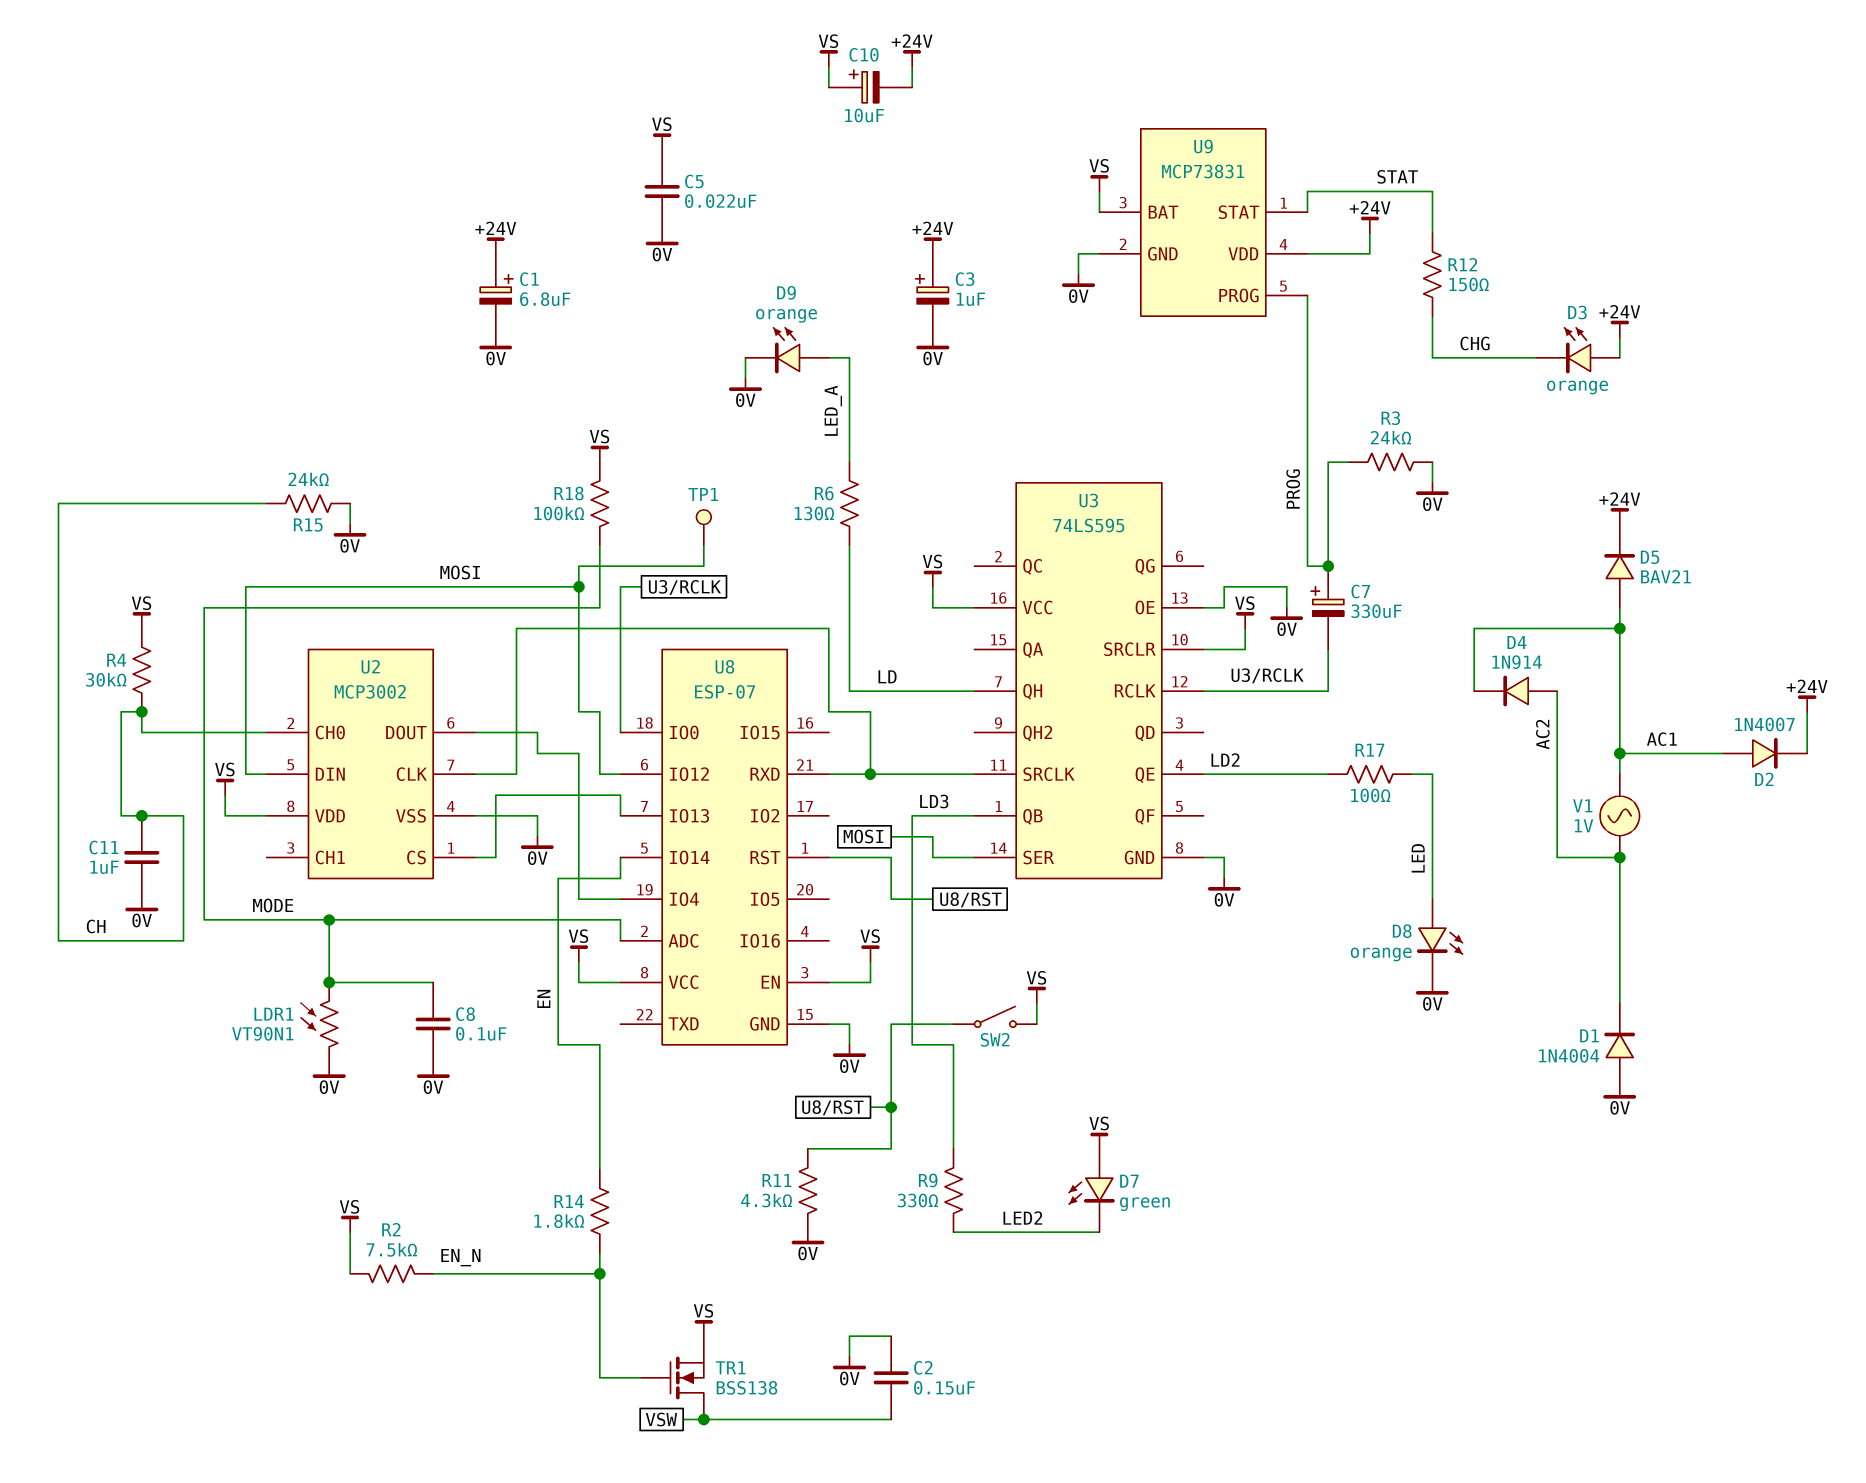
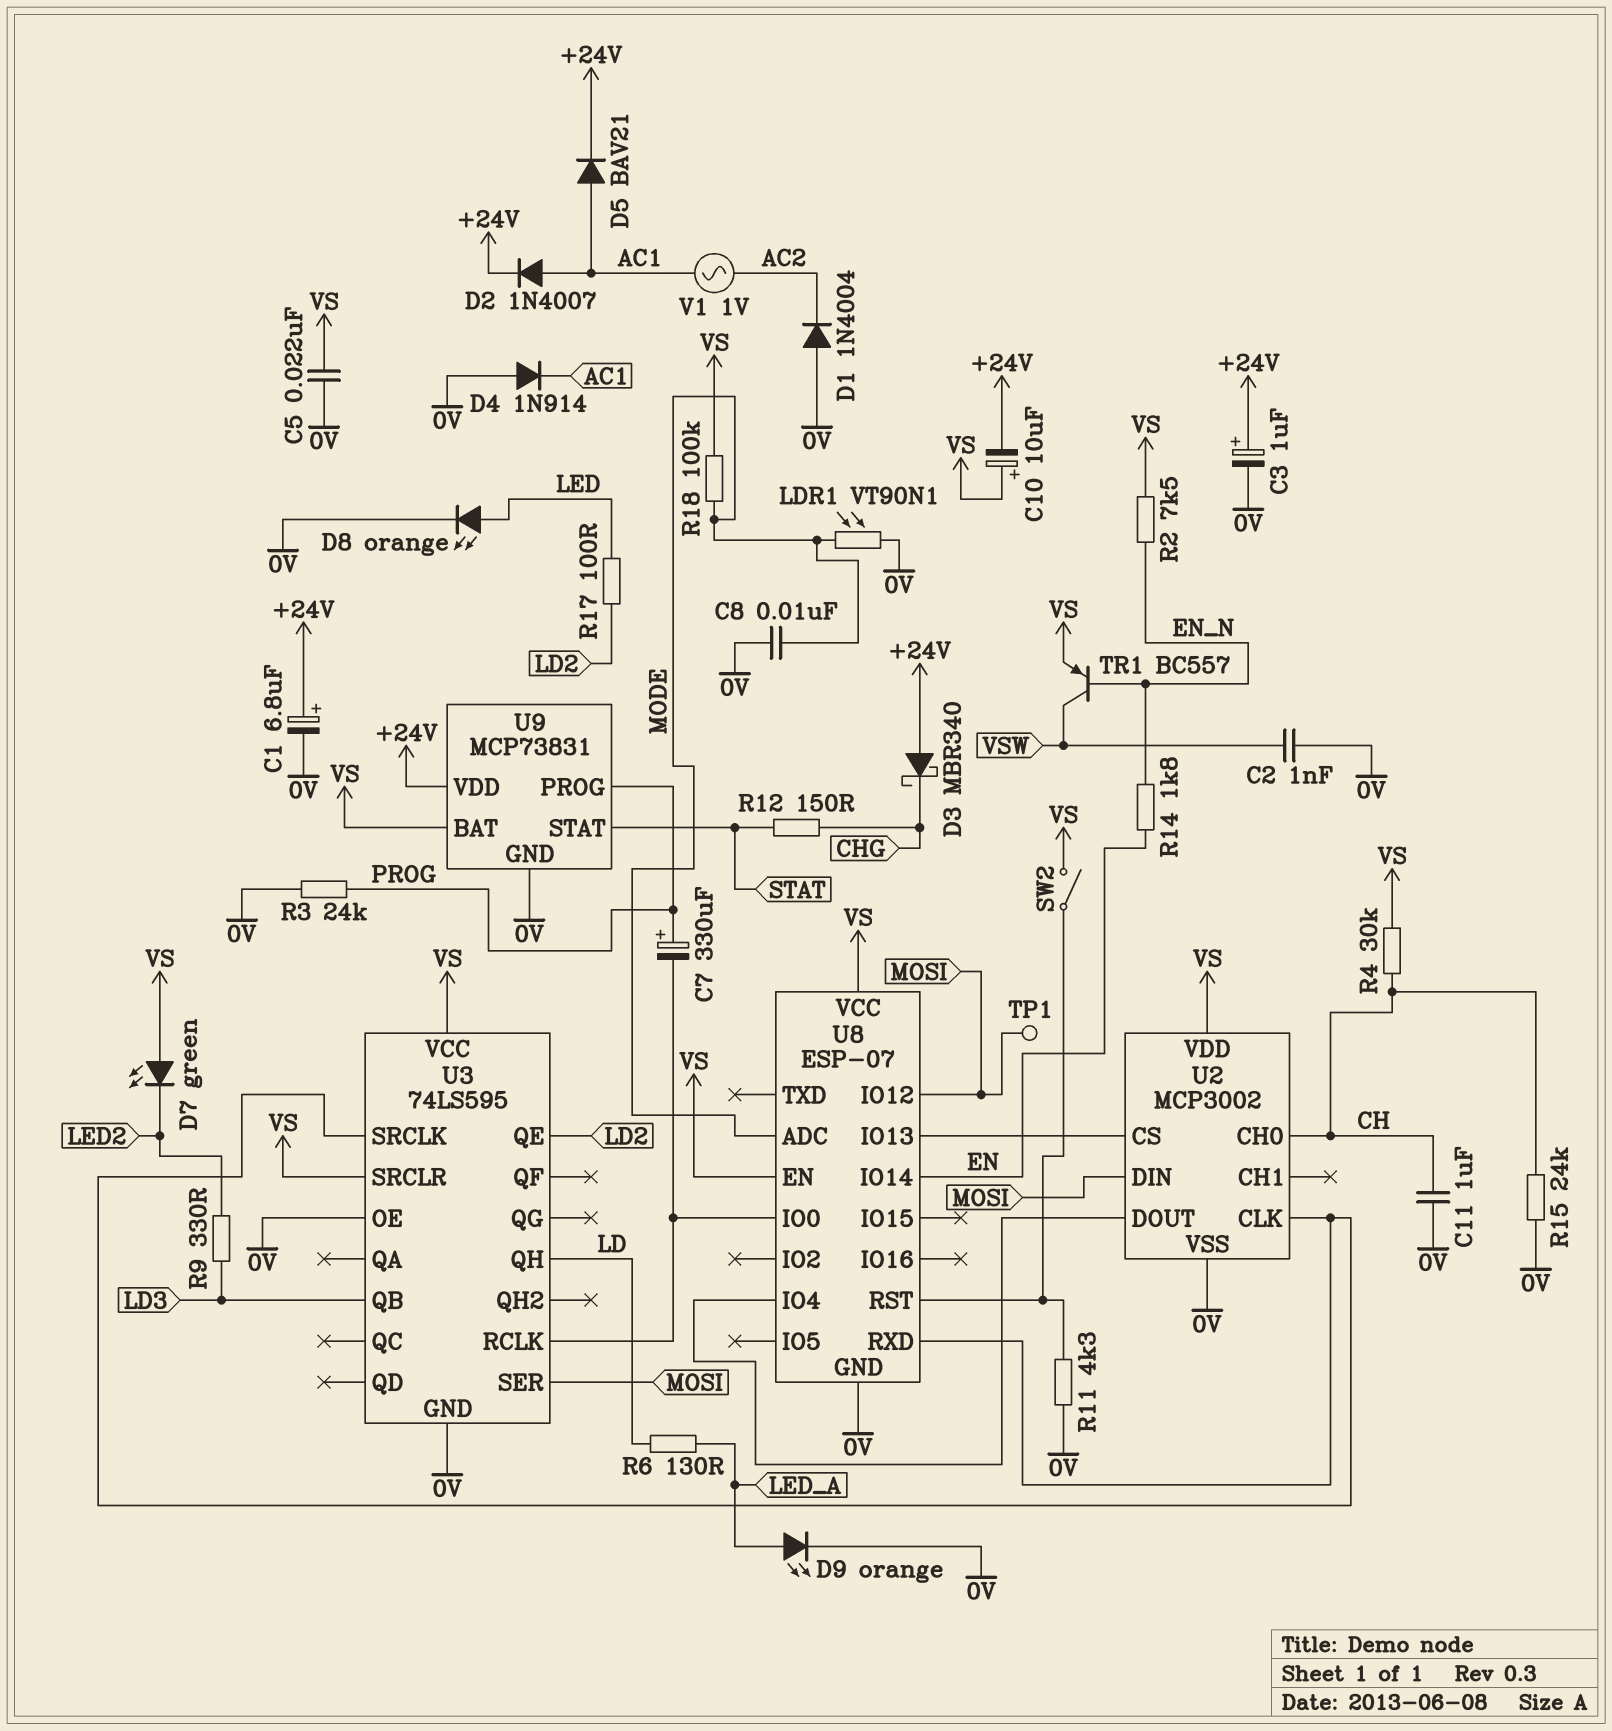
C2: 150nF (0V, VSW) -> 1nF (0V, VSW)
C8: 100nF (0V, MODE) -> 10nF (0V, MODE)
D3: LED orange (A +24V, K CHG) -> schottky MBR340 (A +24V, K CHG)
D4: diode 1N914 (A AC2, K AC1) -> diode 1N914 (A 0V, K AC1)
TR1: NMOS BSS138 (G EN_N, D VSW, S VS) -> PNP BC557 (B EN_N, C VSW, E VS)

